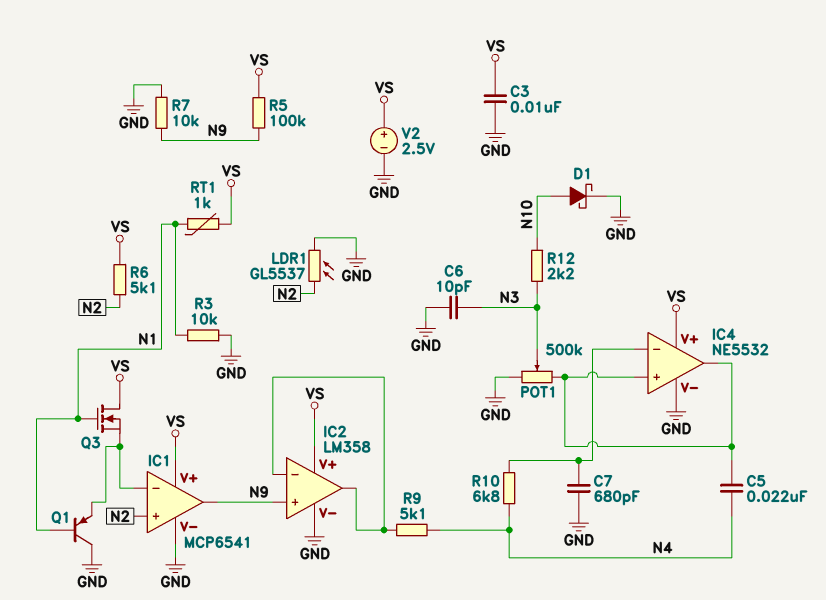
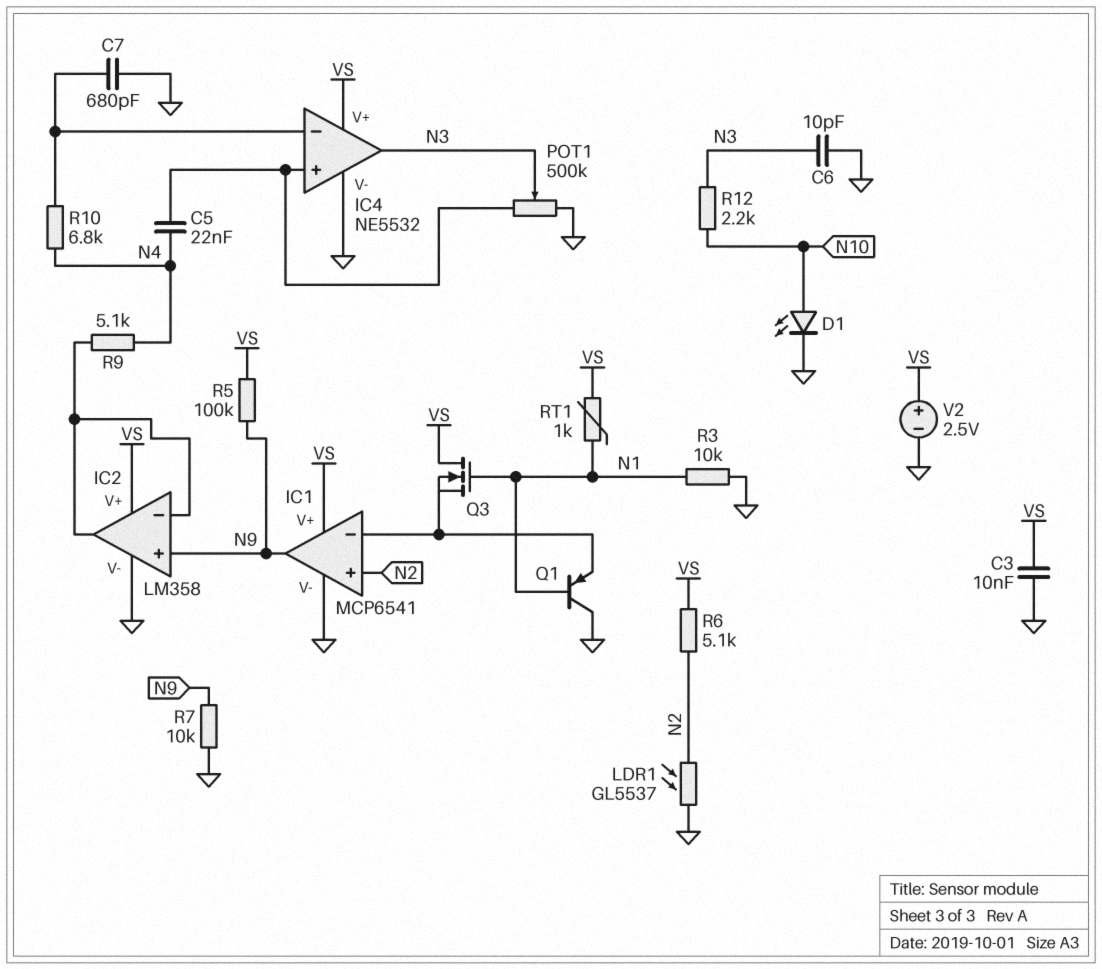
D1: schottky (A N10, K GND) -> LED (A N10, K GND)
IC4 pin out: IC4/in+ -> N3

